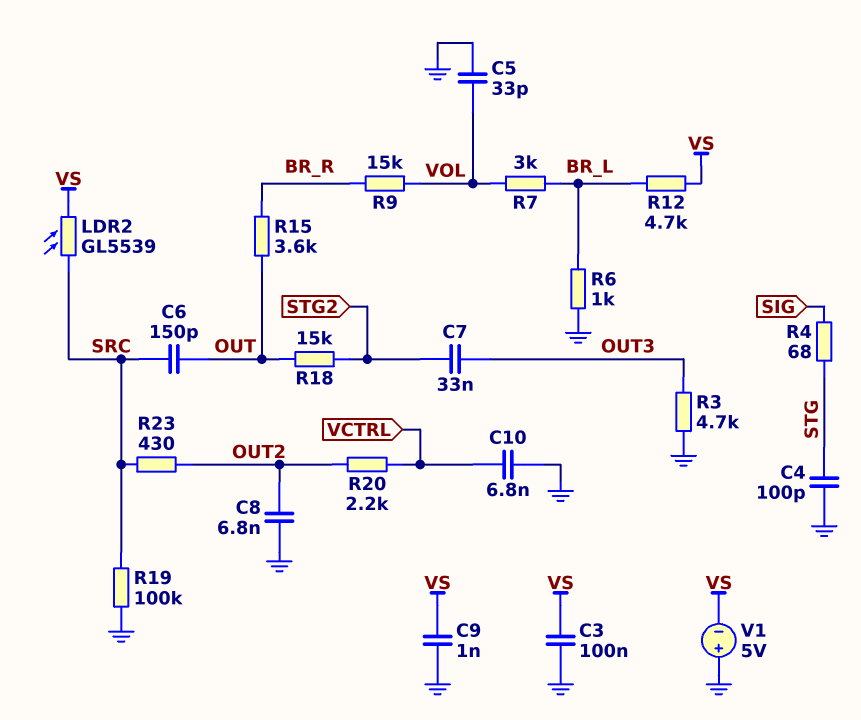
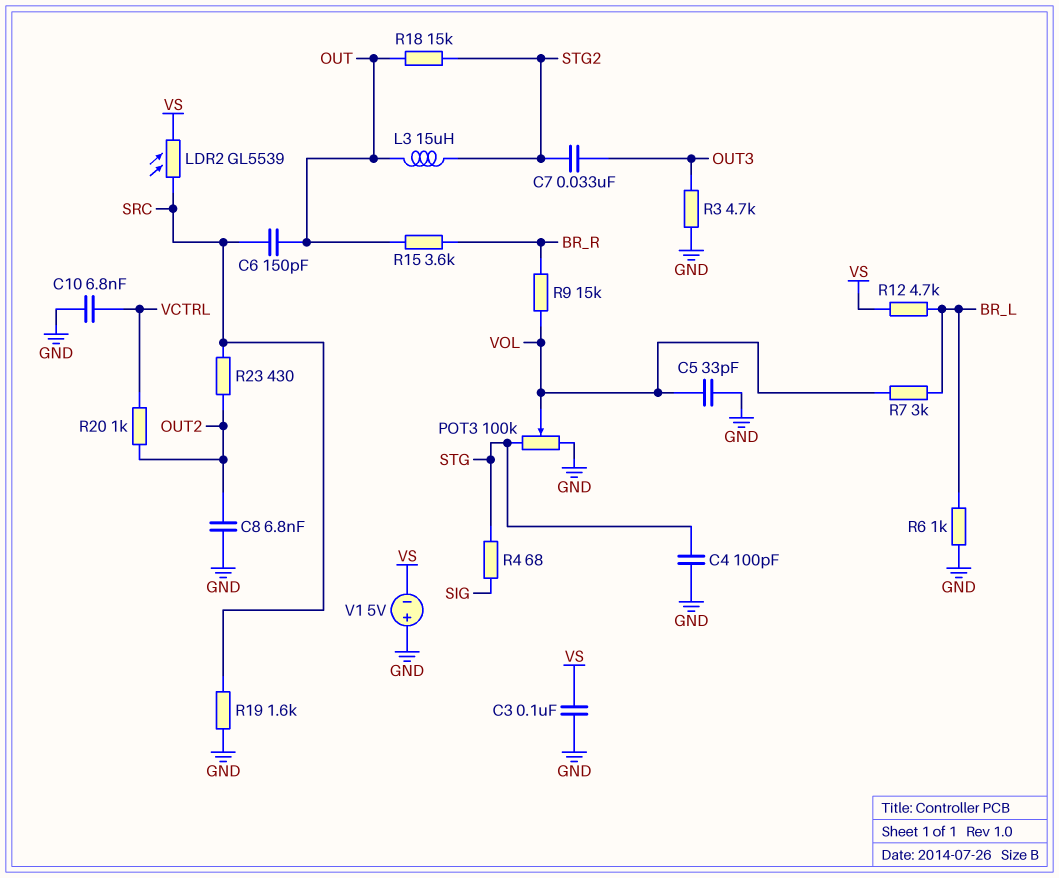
C9: 1nF (GND, VS) -> none
L3: none -> 15uH (OUT, STG2)
POT3: none -> 100k (GND, STG, wiper VOL)
R19: 100k (GND, SRC) -> 1.6k (GND, SRC)
R20: 2.2k (OUT2, VCTRL) -> 1k (OUT2, VCTRL)

